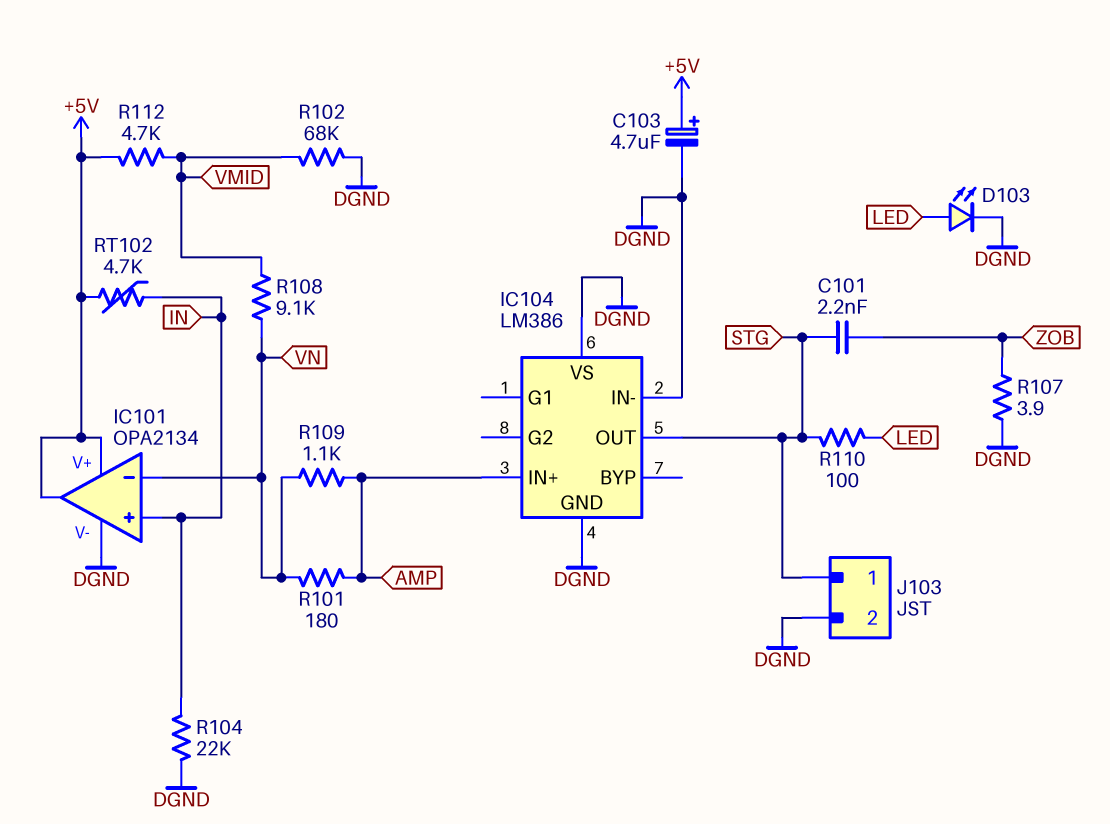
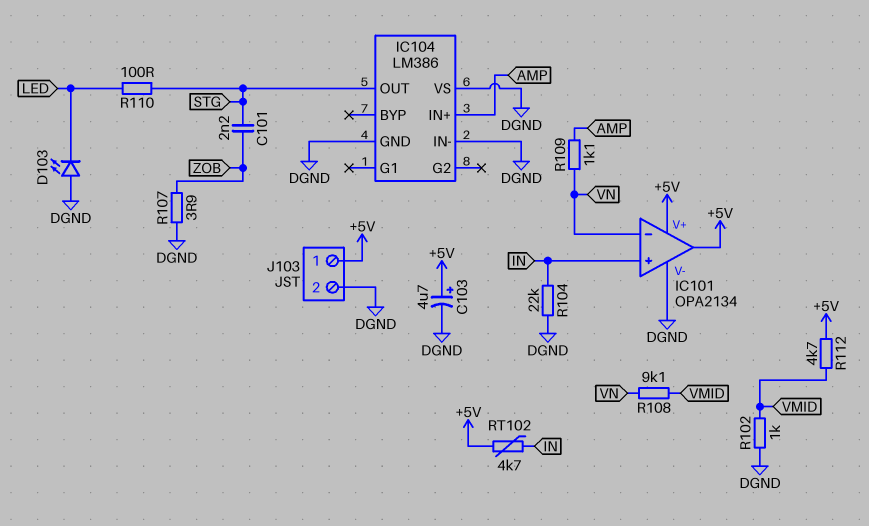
D103: LED (A LED, K DGND) -> LED (A DGND, K LED)
J103 pin 1: STG -> +5V
R101: 180 (AMP, VN) -> none
R102: 68k (DGND, VMID) -> 1k (DGND, VMID)

